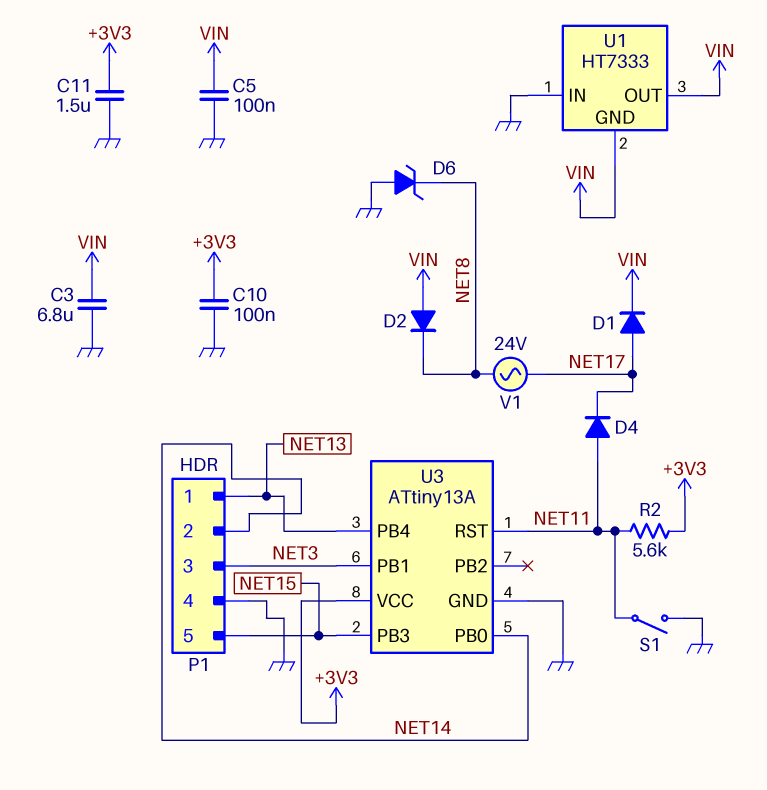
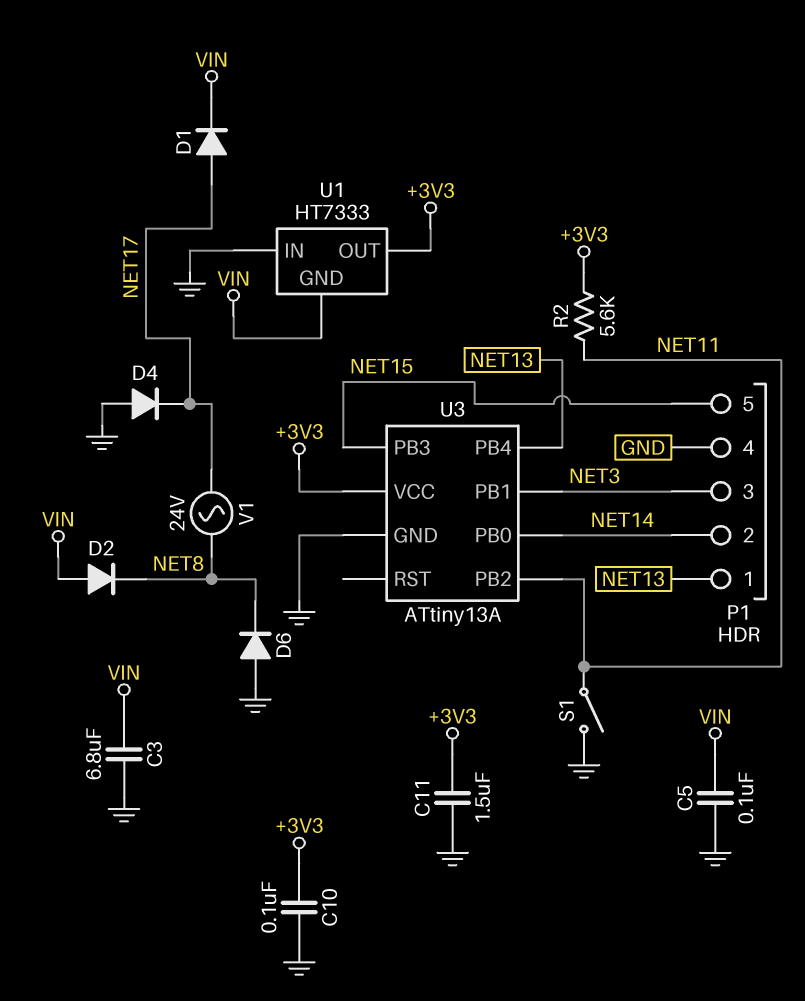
D4: diode (A NET11, K NET17) -> diode (A GND, K NET17)
D6: zener (A GND, K NET8) -> diode (A GND, K NET8)
U1 pin OUT: VIN -> +3V3
U3 pin PB2: none -> NET11
U3 pin RST: NET11 -> none

